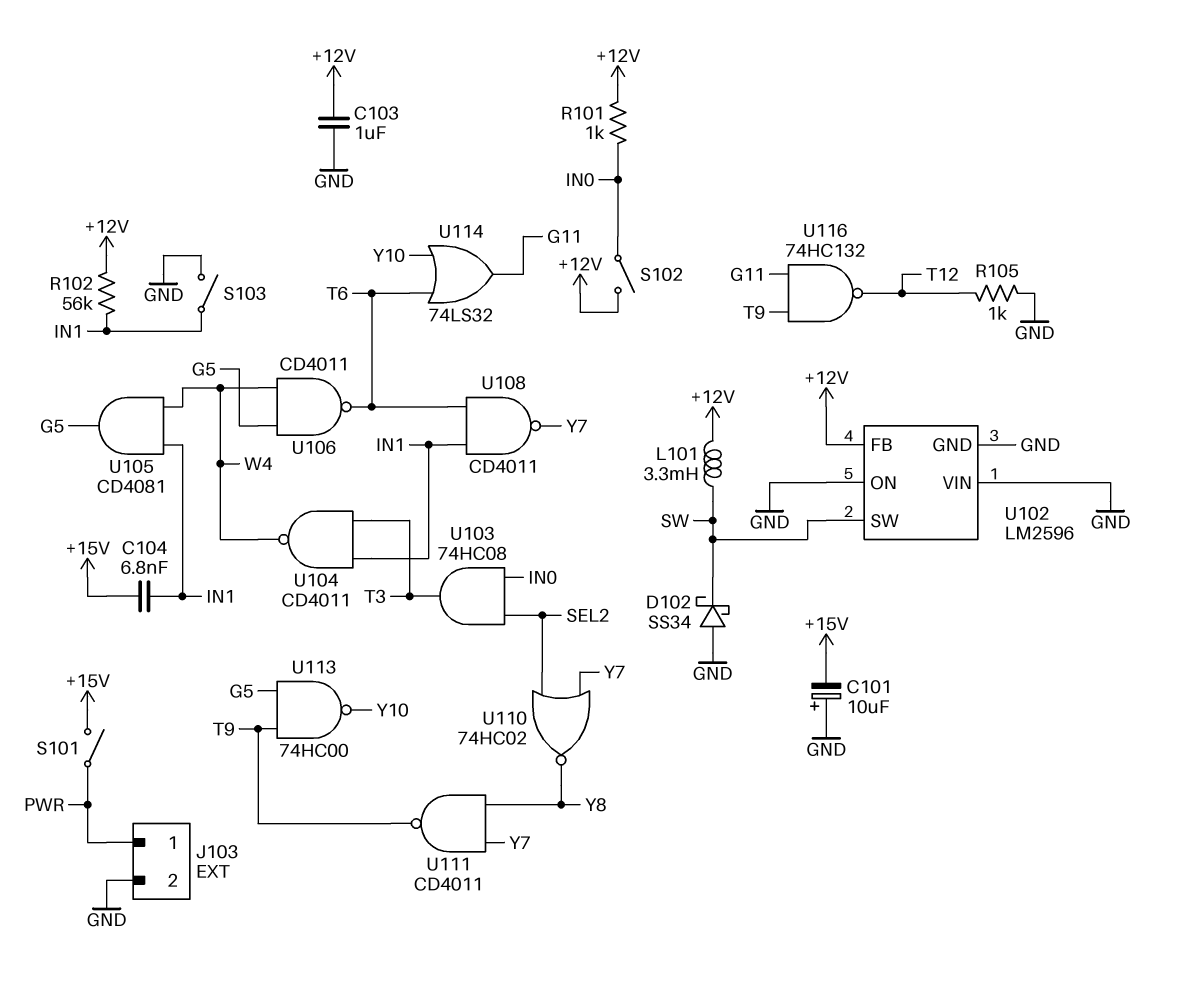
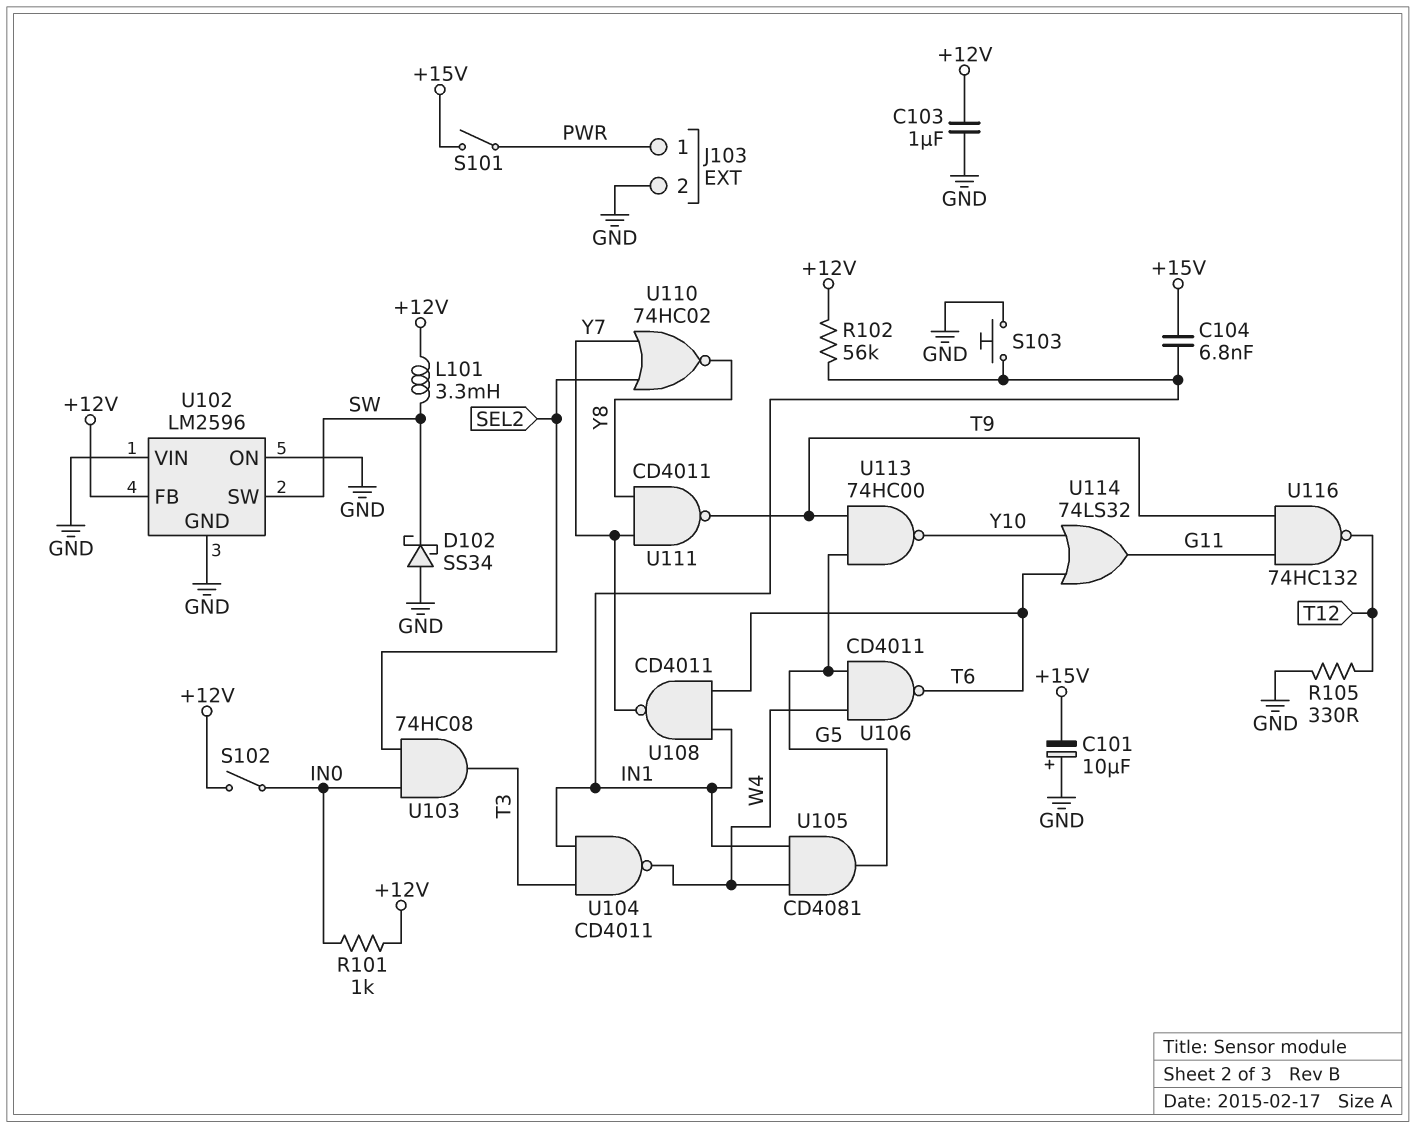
R105: 1k (GND, T12) -> 330 (GND, T12)
S103: switch (GND, IN1) -> button (GND, IN1)

